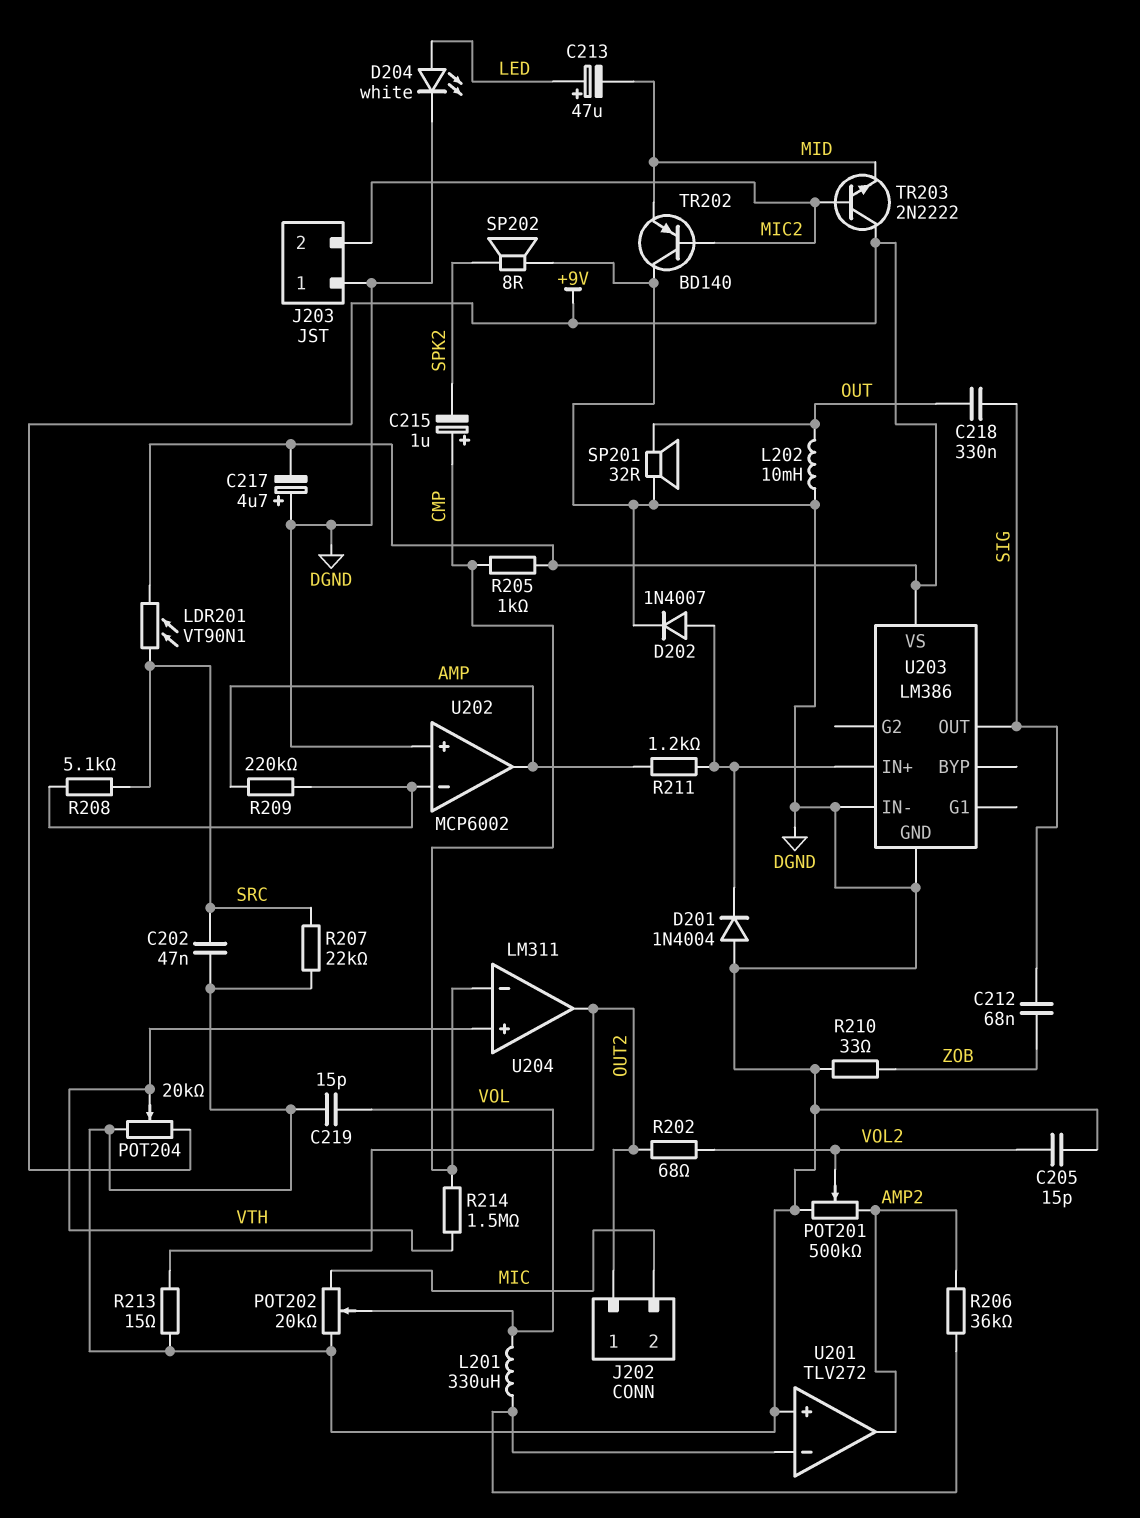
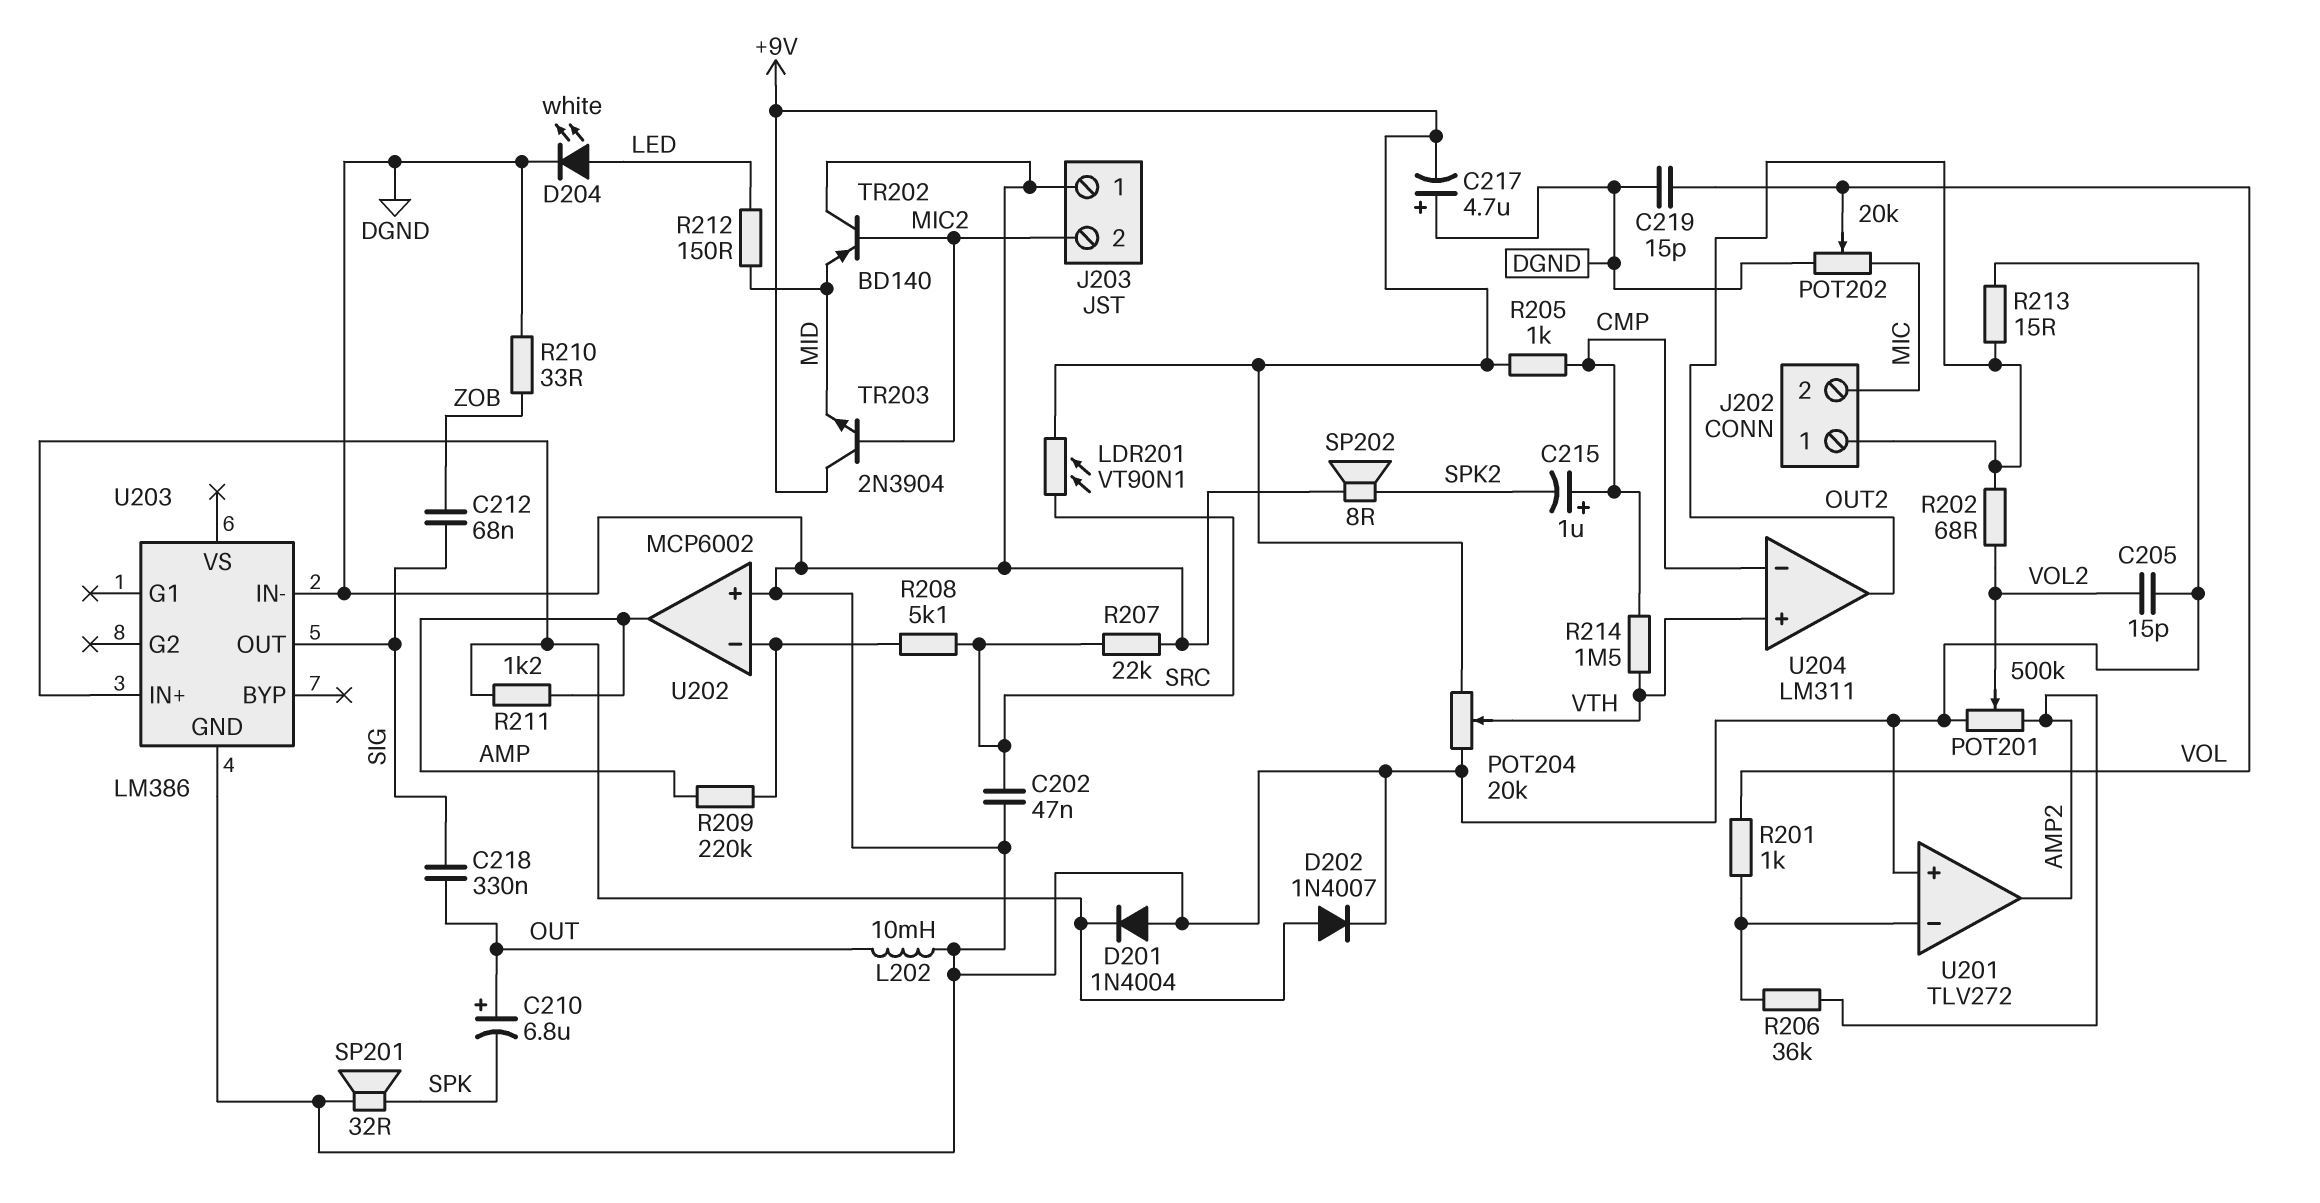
C210: none -> 6.8uF (plus OUT, minus SPK)
C213: 47uF (plus LED, minus MID) -> none
L201: 330uH (U201/in-, VOL) -> none
R201: none -> 1k (U201/in-, VOL)
R212: none -> 150 (LED, MID)
SP201: speaker 32R (DGND, OUT) -> speaker 32R (DGND, SPK)
TR203: NPN 2N2222 (B MIC2, C +9V, E MID) -> NPN 2N3904 (B MIC2, C +9V, E MID)
U203 pin VS: +9V -> none

